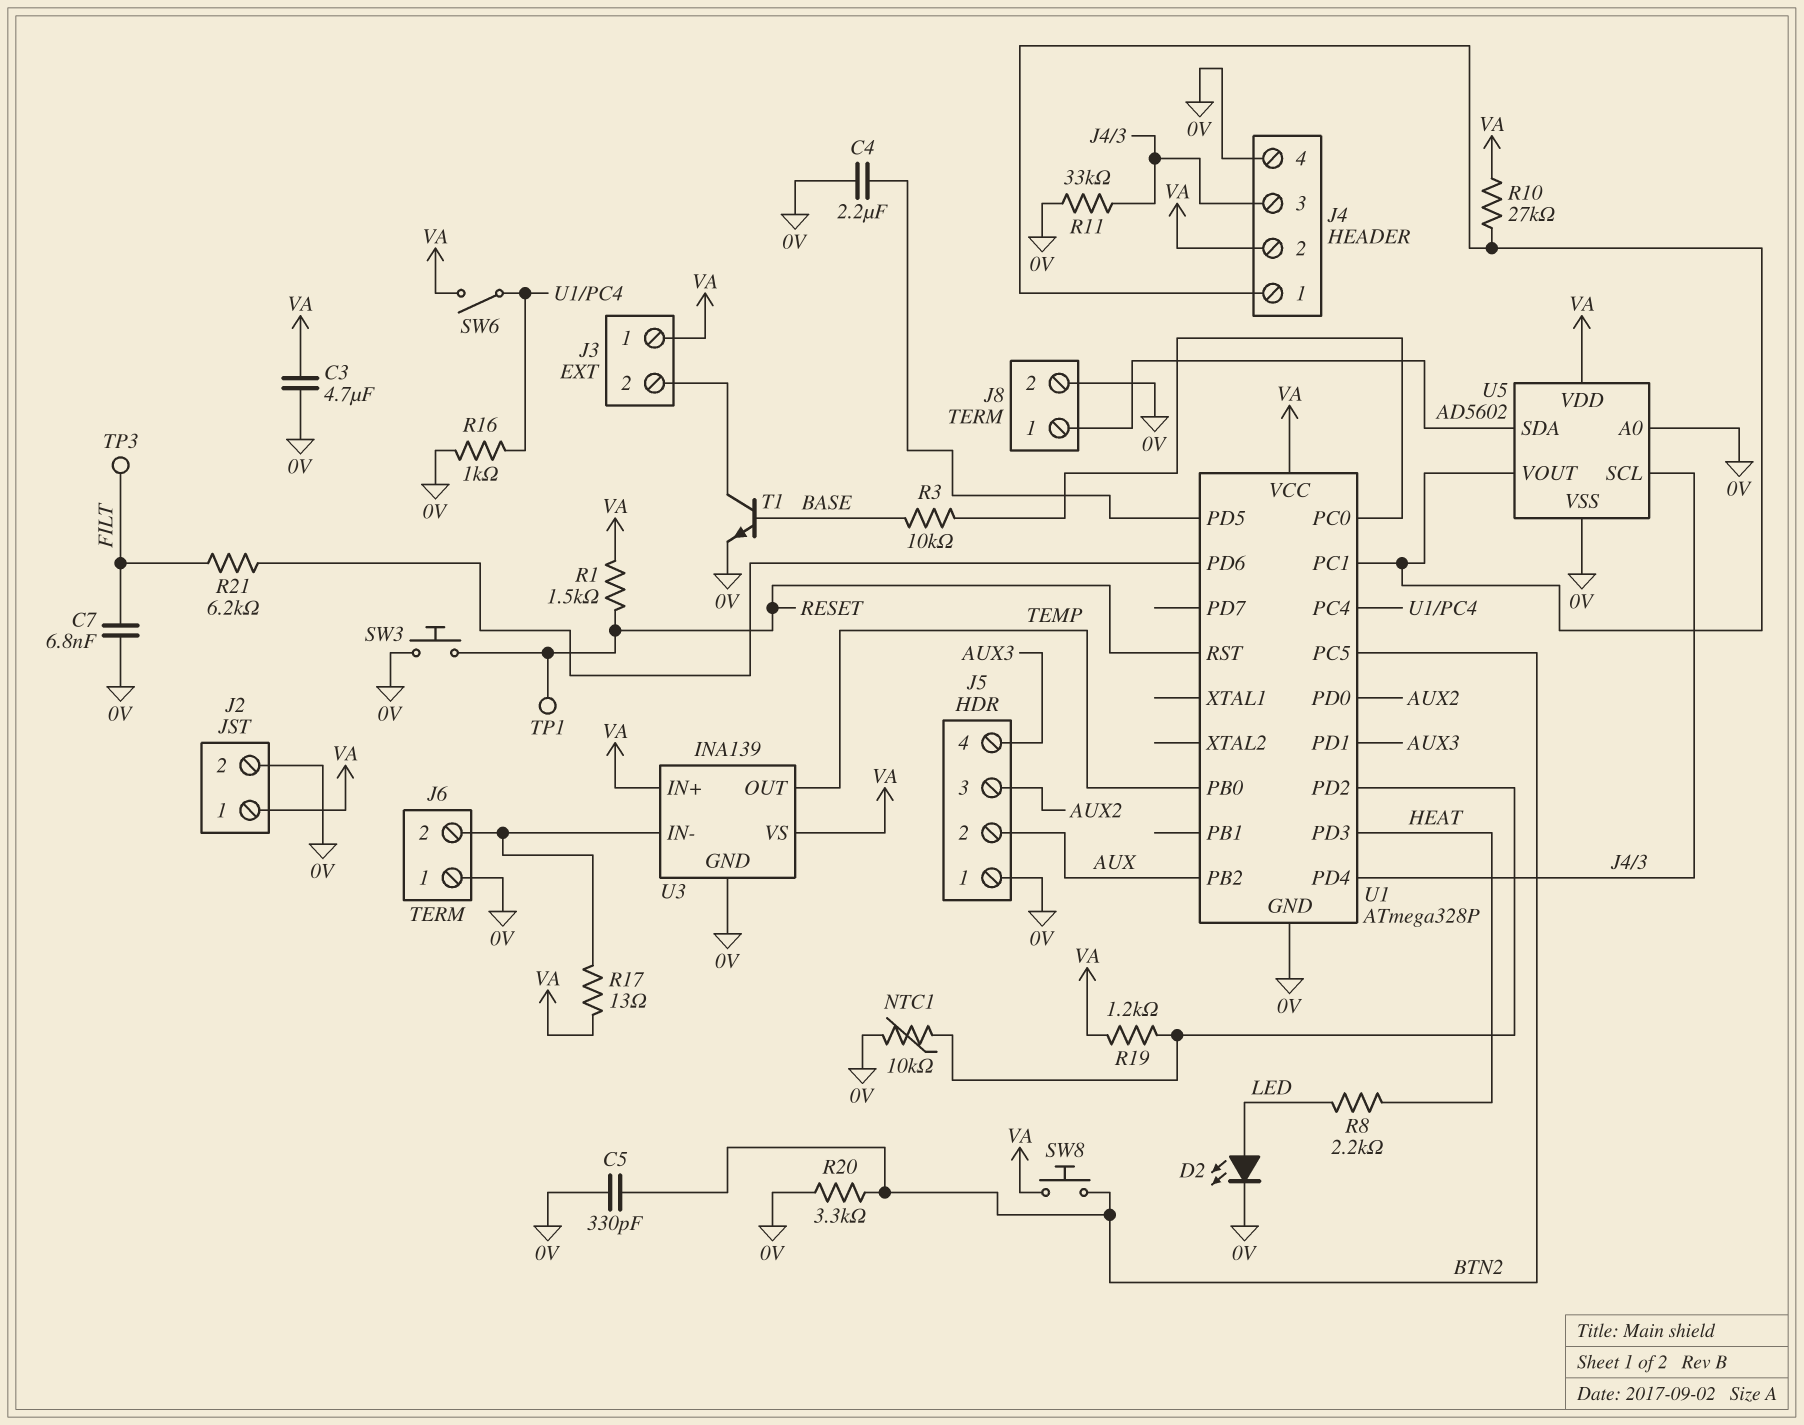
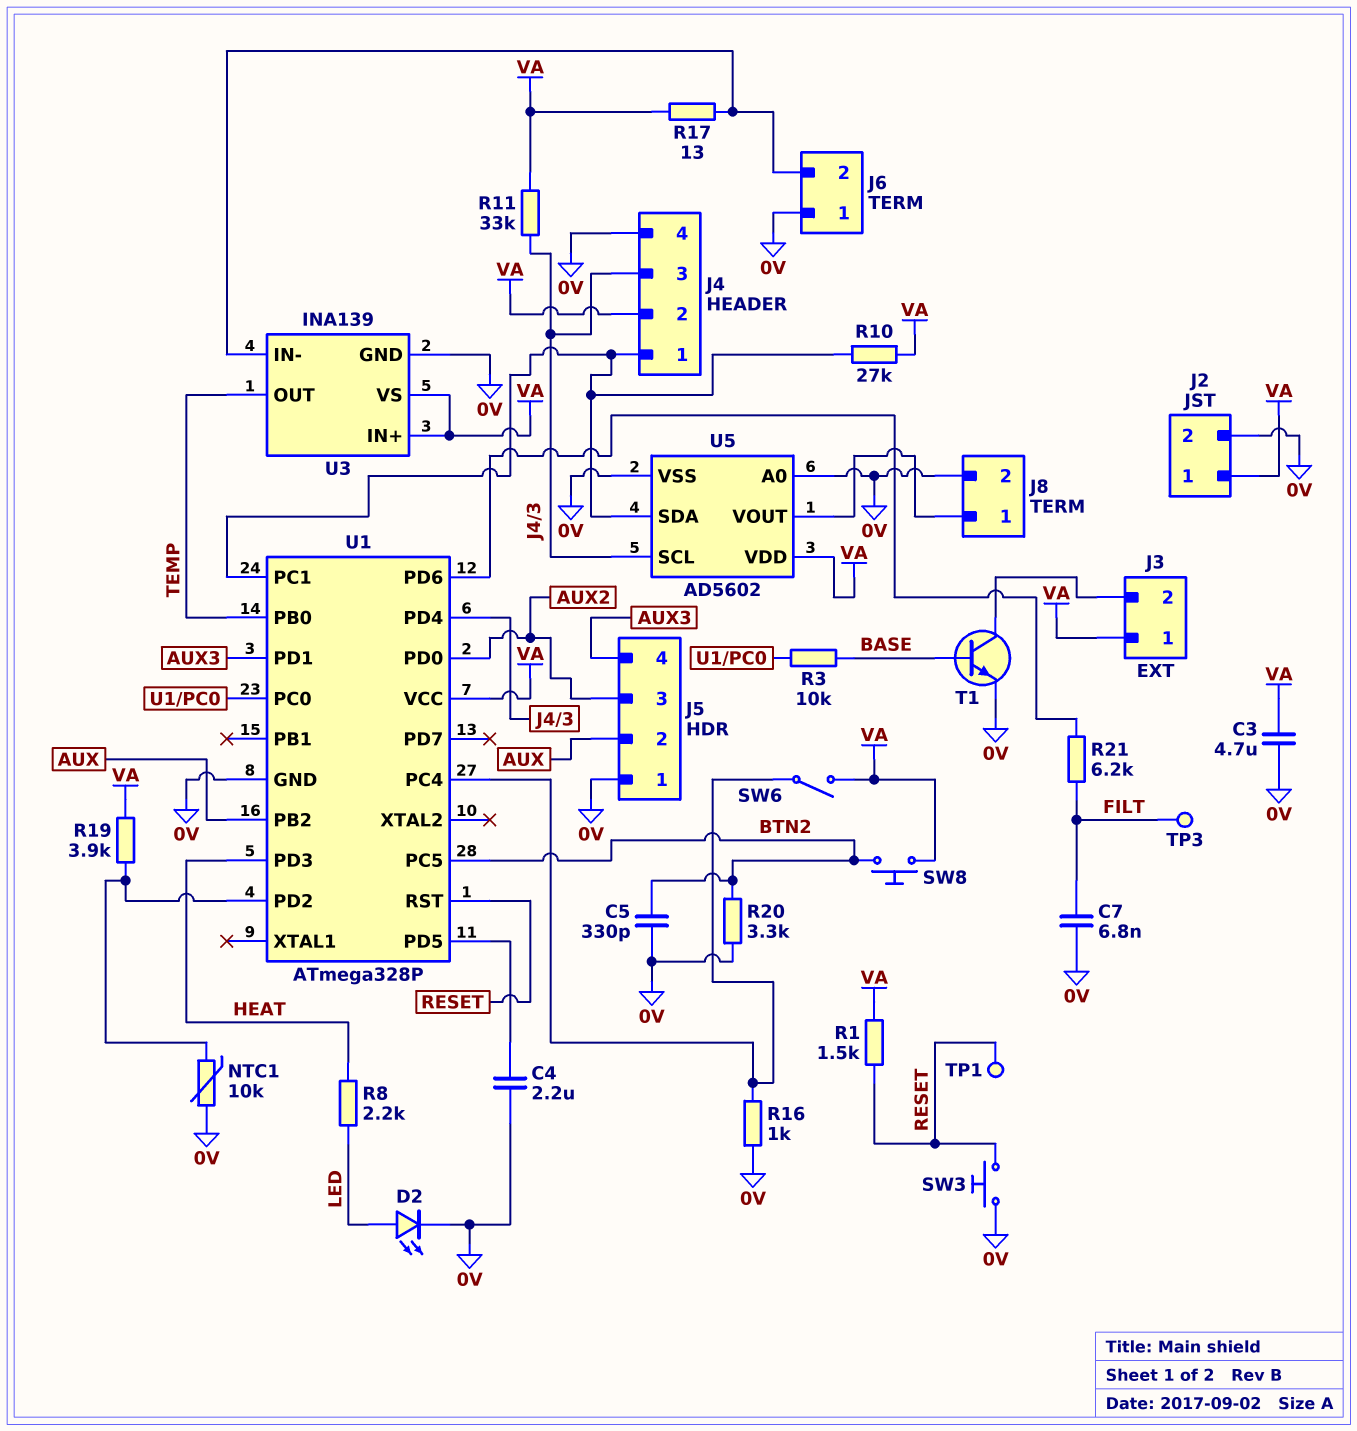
R11: 33k (0V, J4/3) -> 33k (J4/3, VA)
R19: 1.2k (U1/PD2, VA) -> 3.9k (U1/PD2, VA)
U5 pin SDA: J8/1 -> J4/1
U5 pin VOUT: J4/1 -> J8/1

